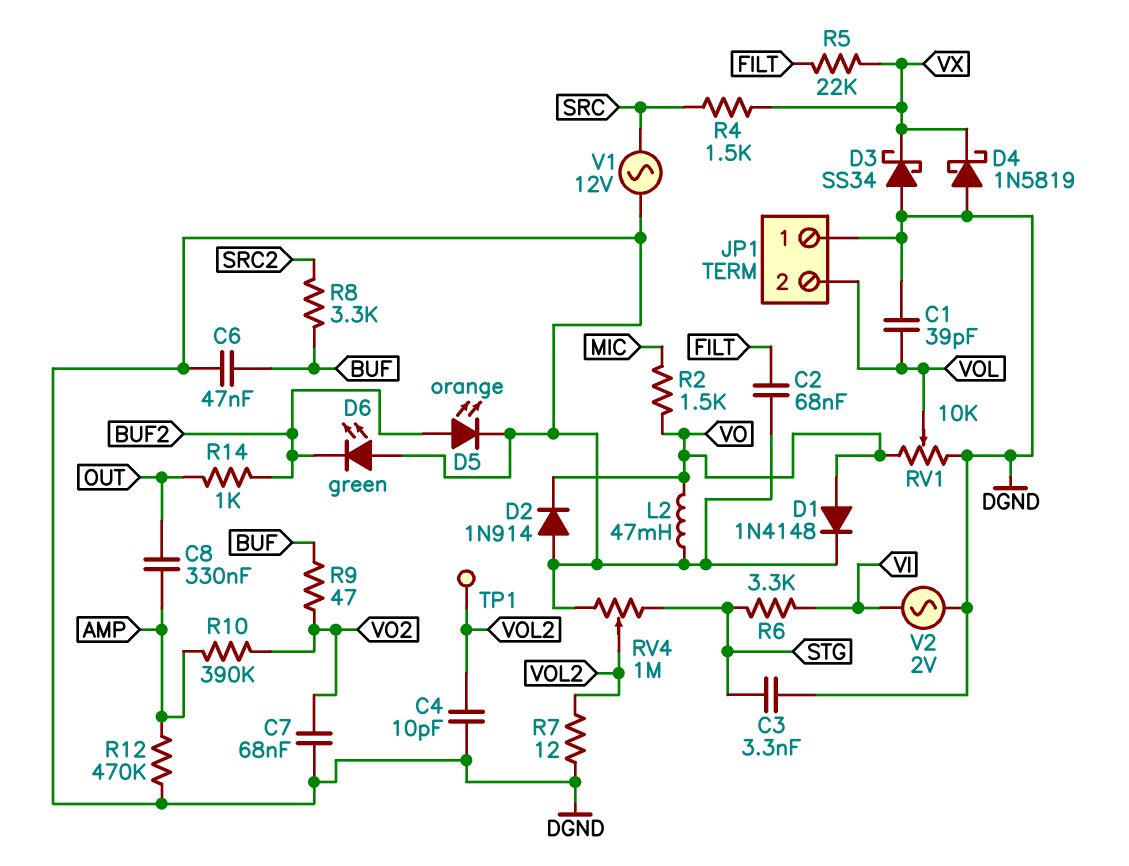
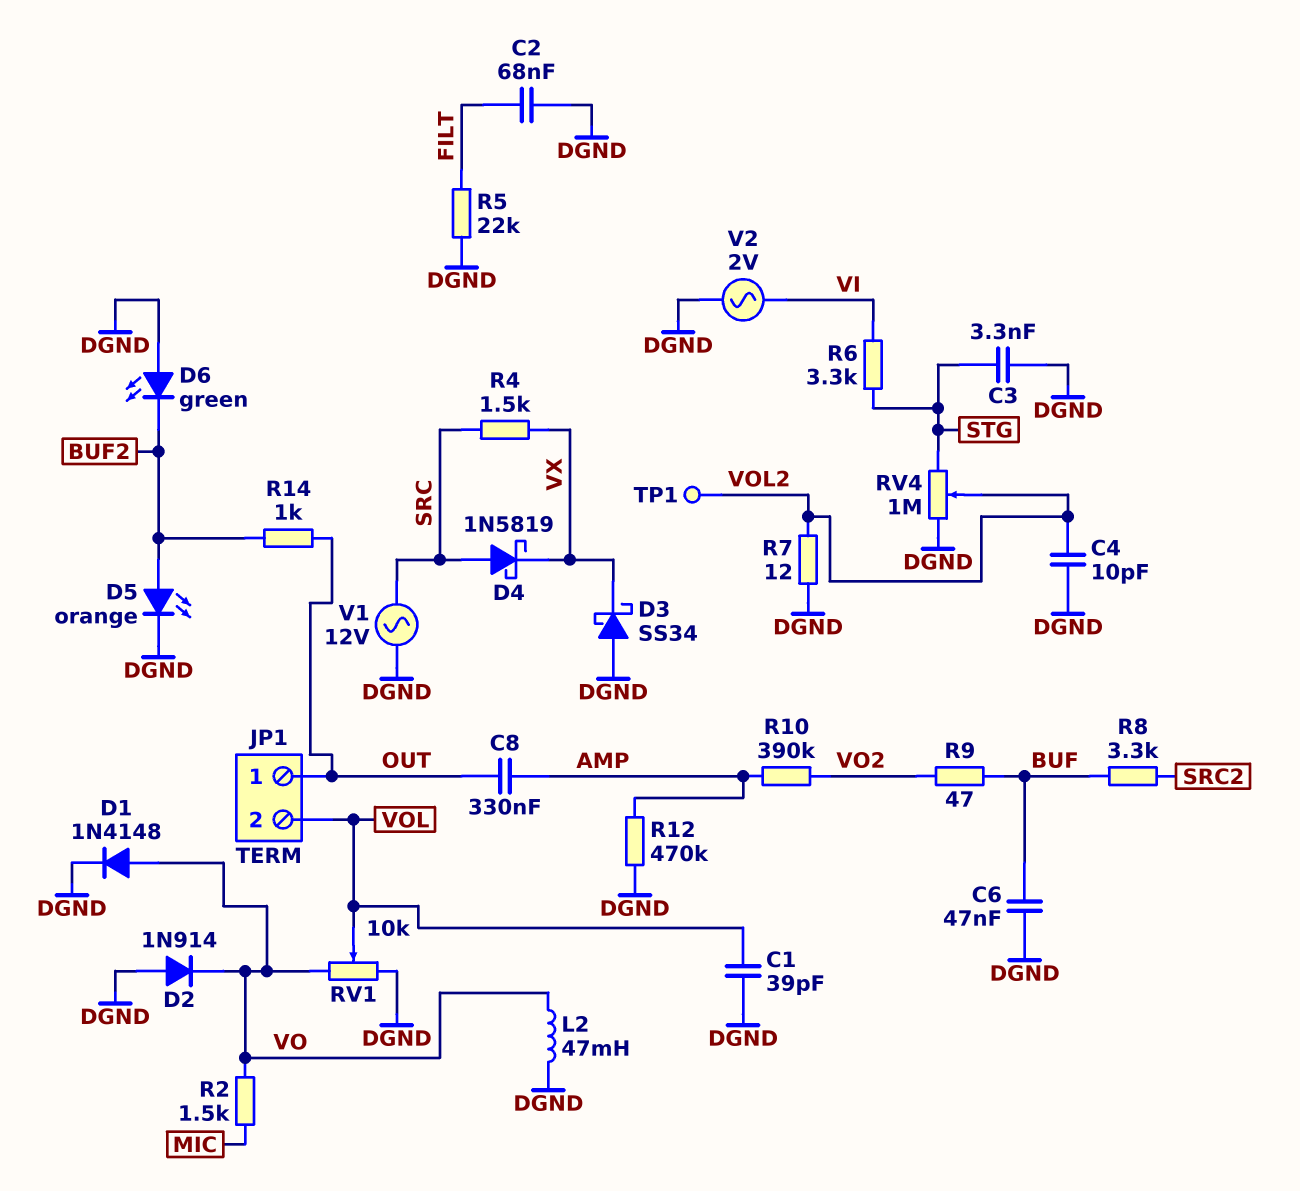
C7: 68nF (DGND, VO2) -> none
D4: schottky 1N5819 (A DGND, K VX) -> schottky 1N5819 (A SRC, K VX)
JP1 pin 1: DGND -> OUT
R5: 22k (FILT, VX) -> 22k (DGND, FILT)

